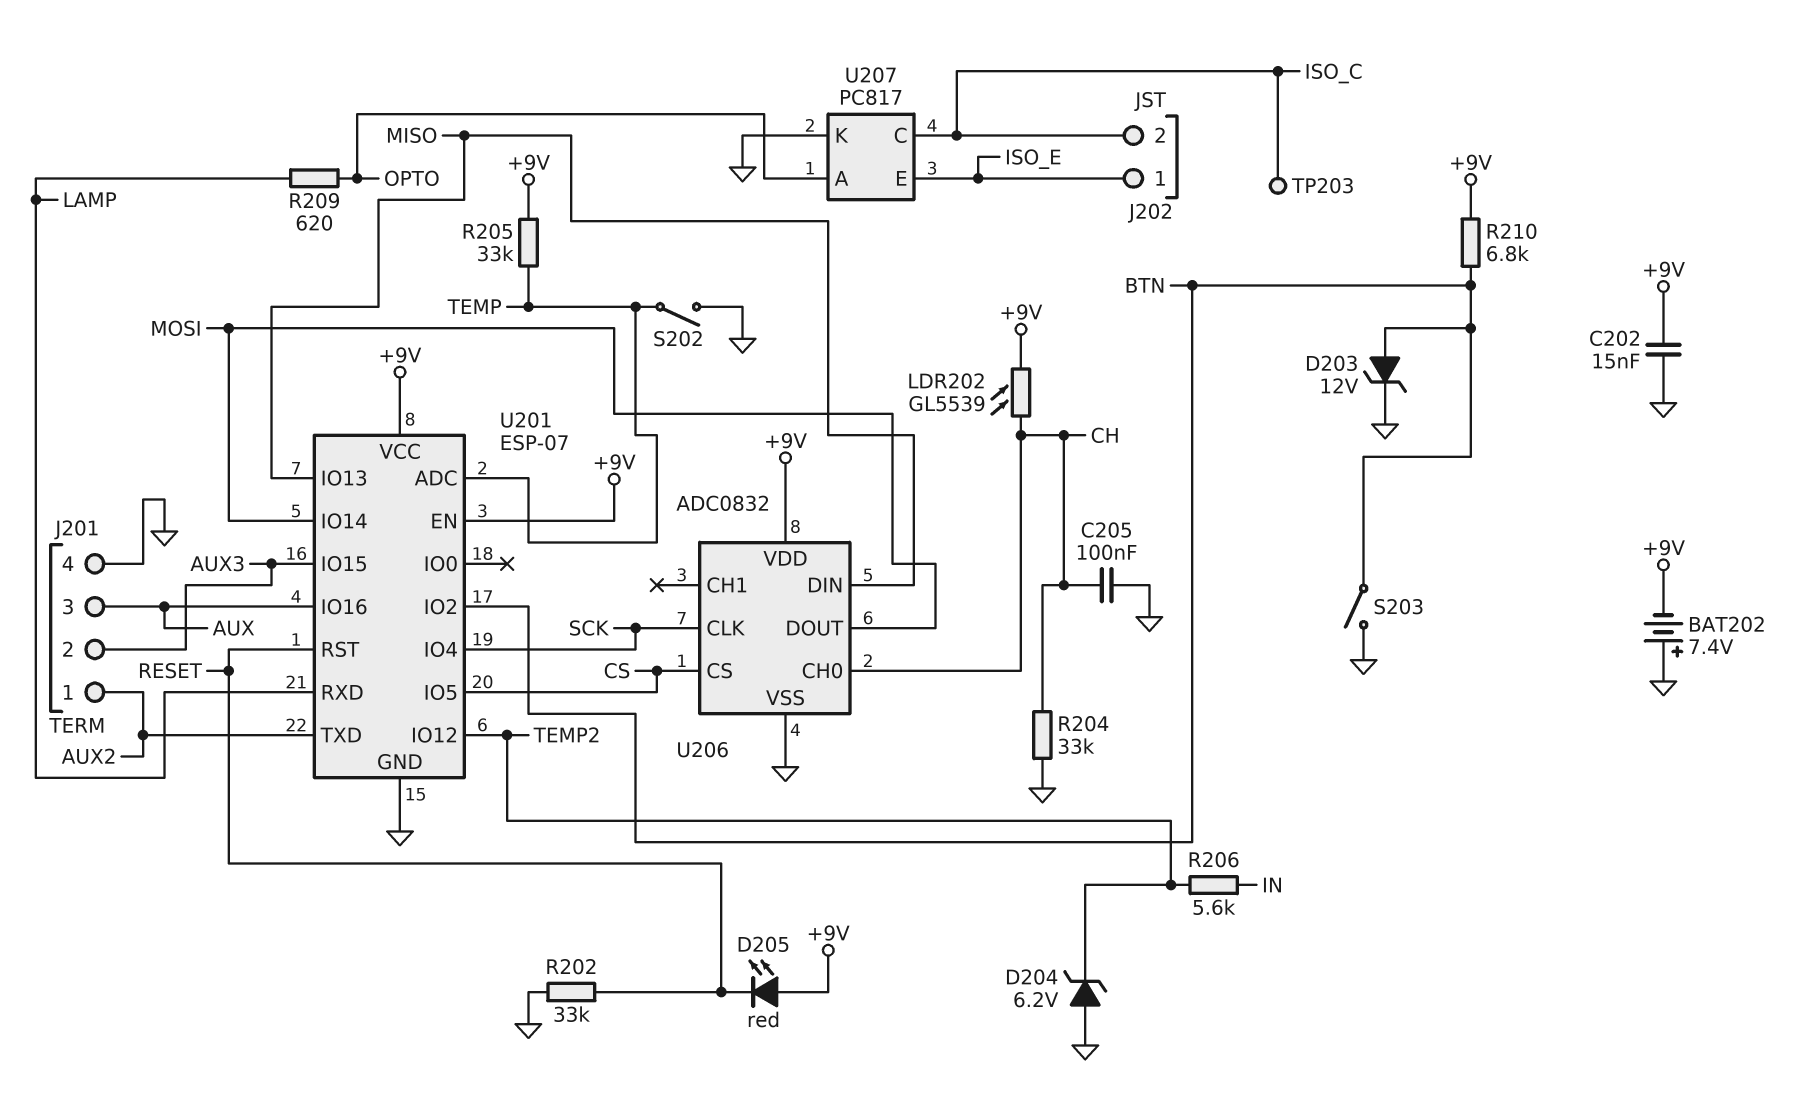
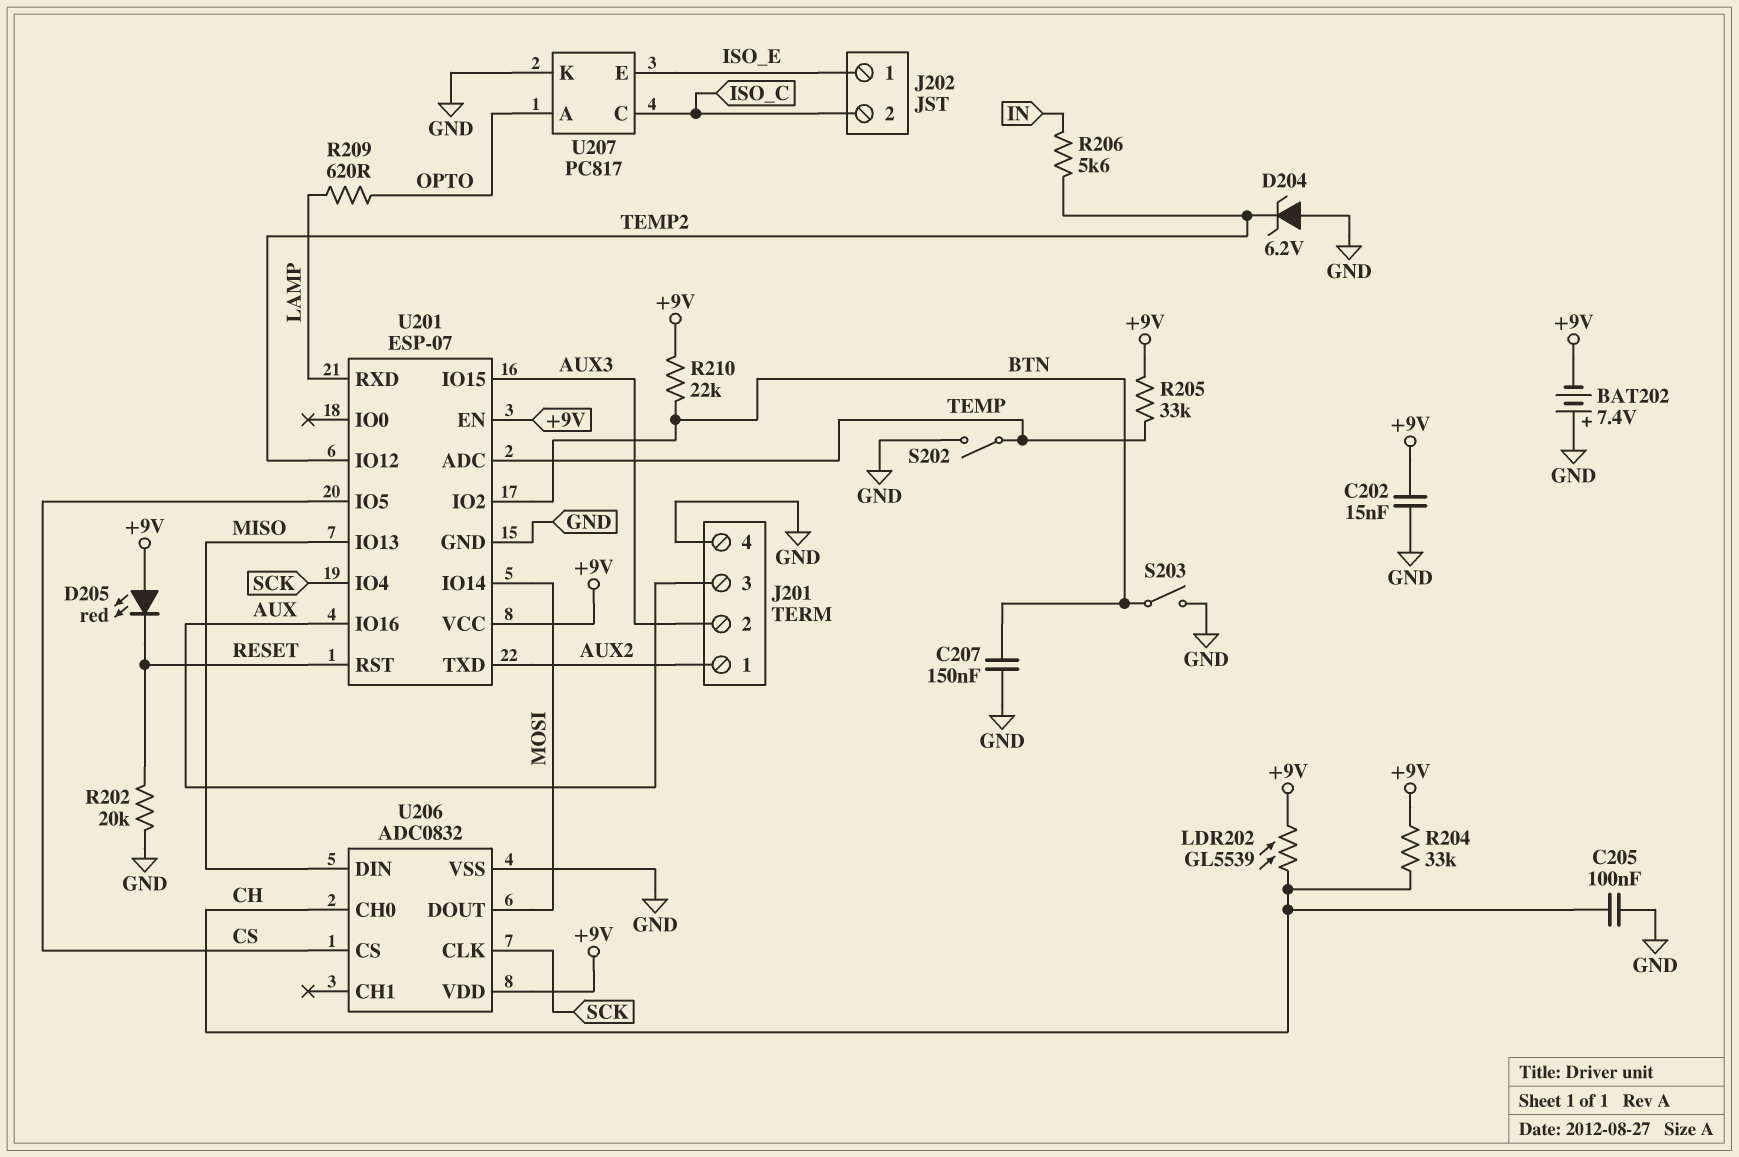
C207: none -> 150nF (BTN, GND)
D203: zener 12V (A BTN, K GND) -> none
R202: 33k (GND, RESET) -> 20k (GND, RESET)
R204: 33k (CH, GND) -> 33k (+9V, CH)
R210: 6.8k (+9V, BTN) -> 22k (+9V, BTN)
TP203: test point (ISO_C) -> none

